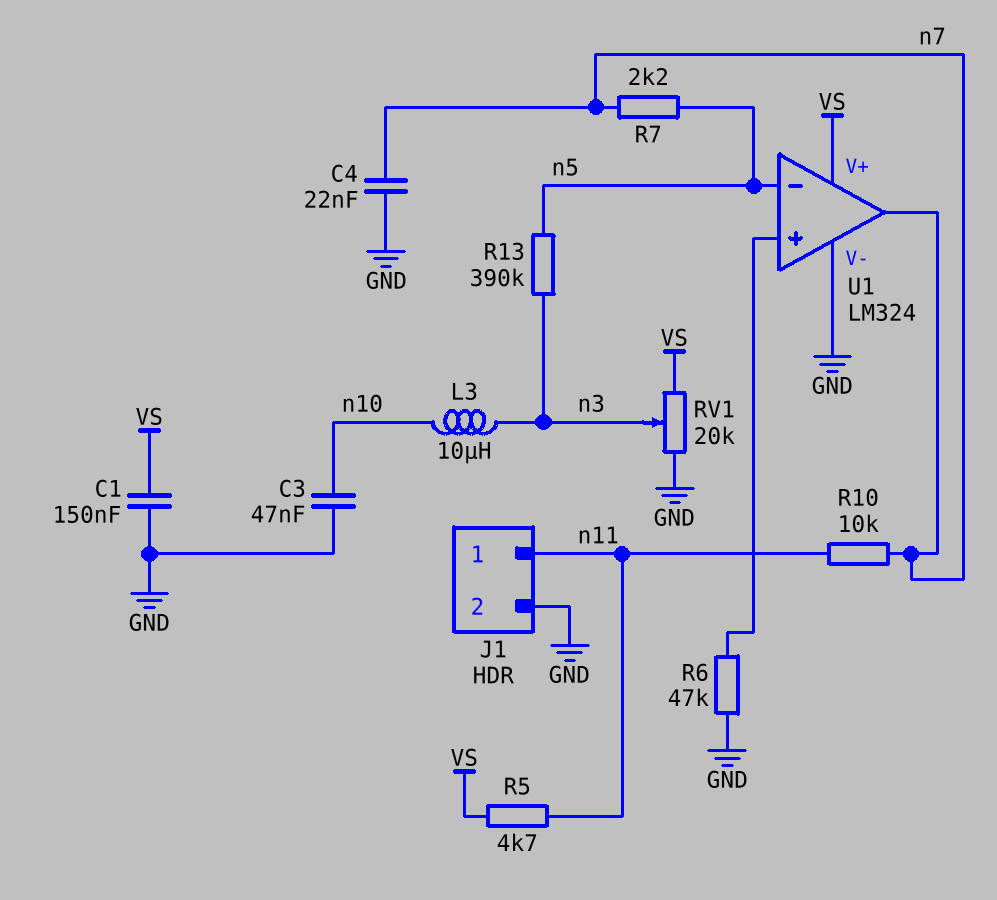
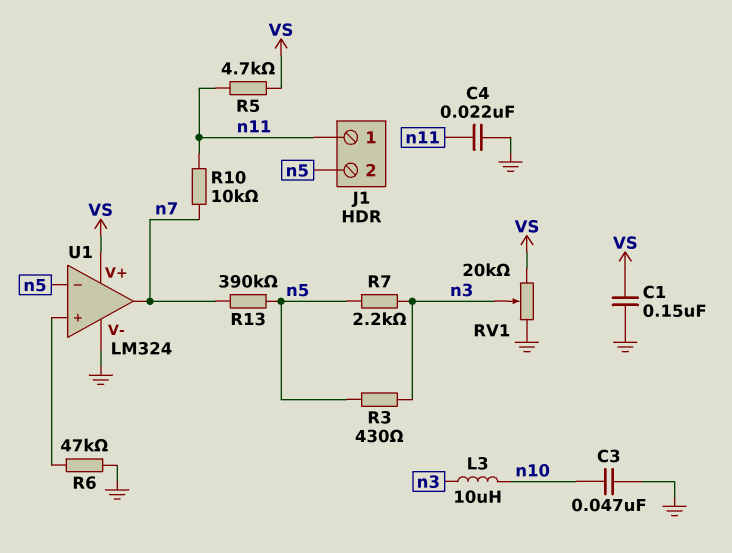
C4: 22nF (GND, n7) -> 22nF (GND, n11)
J1 pin 2: GND -> n5
R3: none -> 430 (n3, n5)
R7: 2.2k (n5, n7) -> 2.2k (n3, n5)
R13: 390k (n3, n5) -> 390k (n5, n7)

